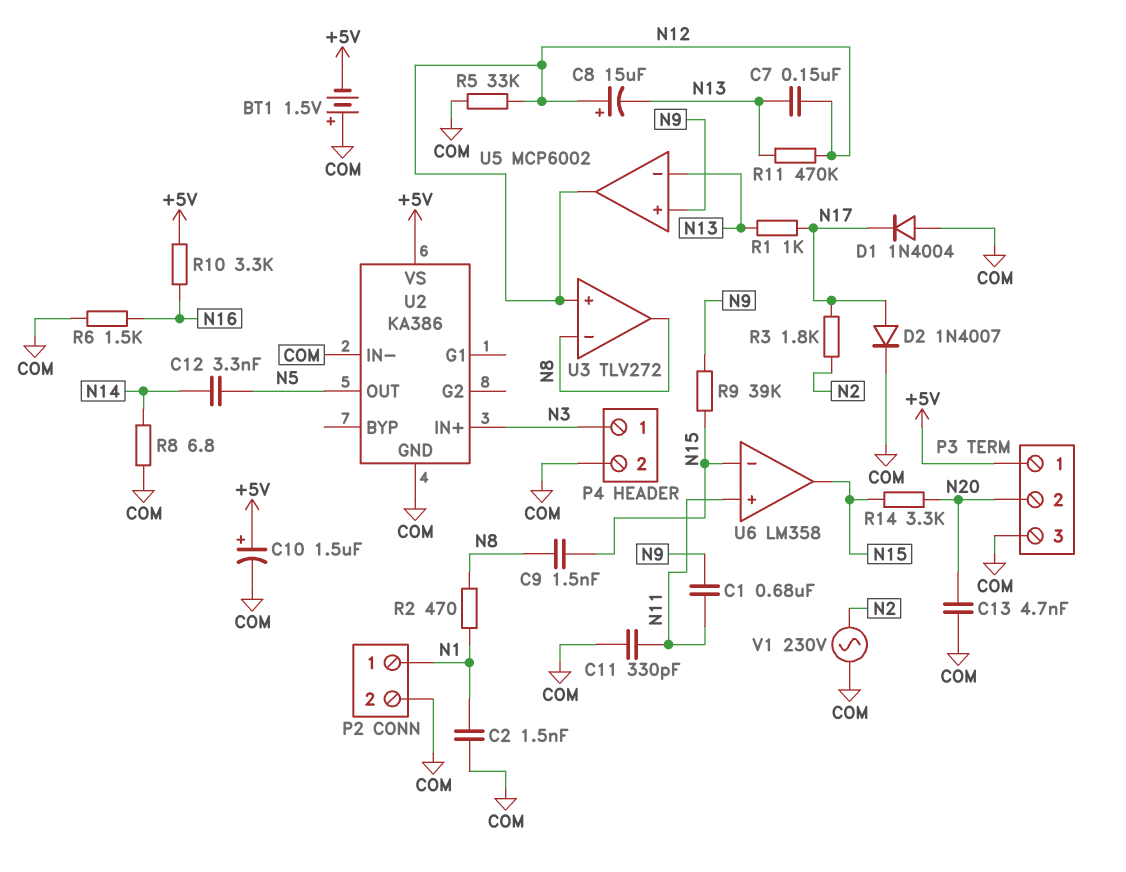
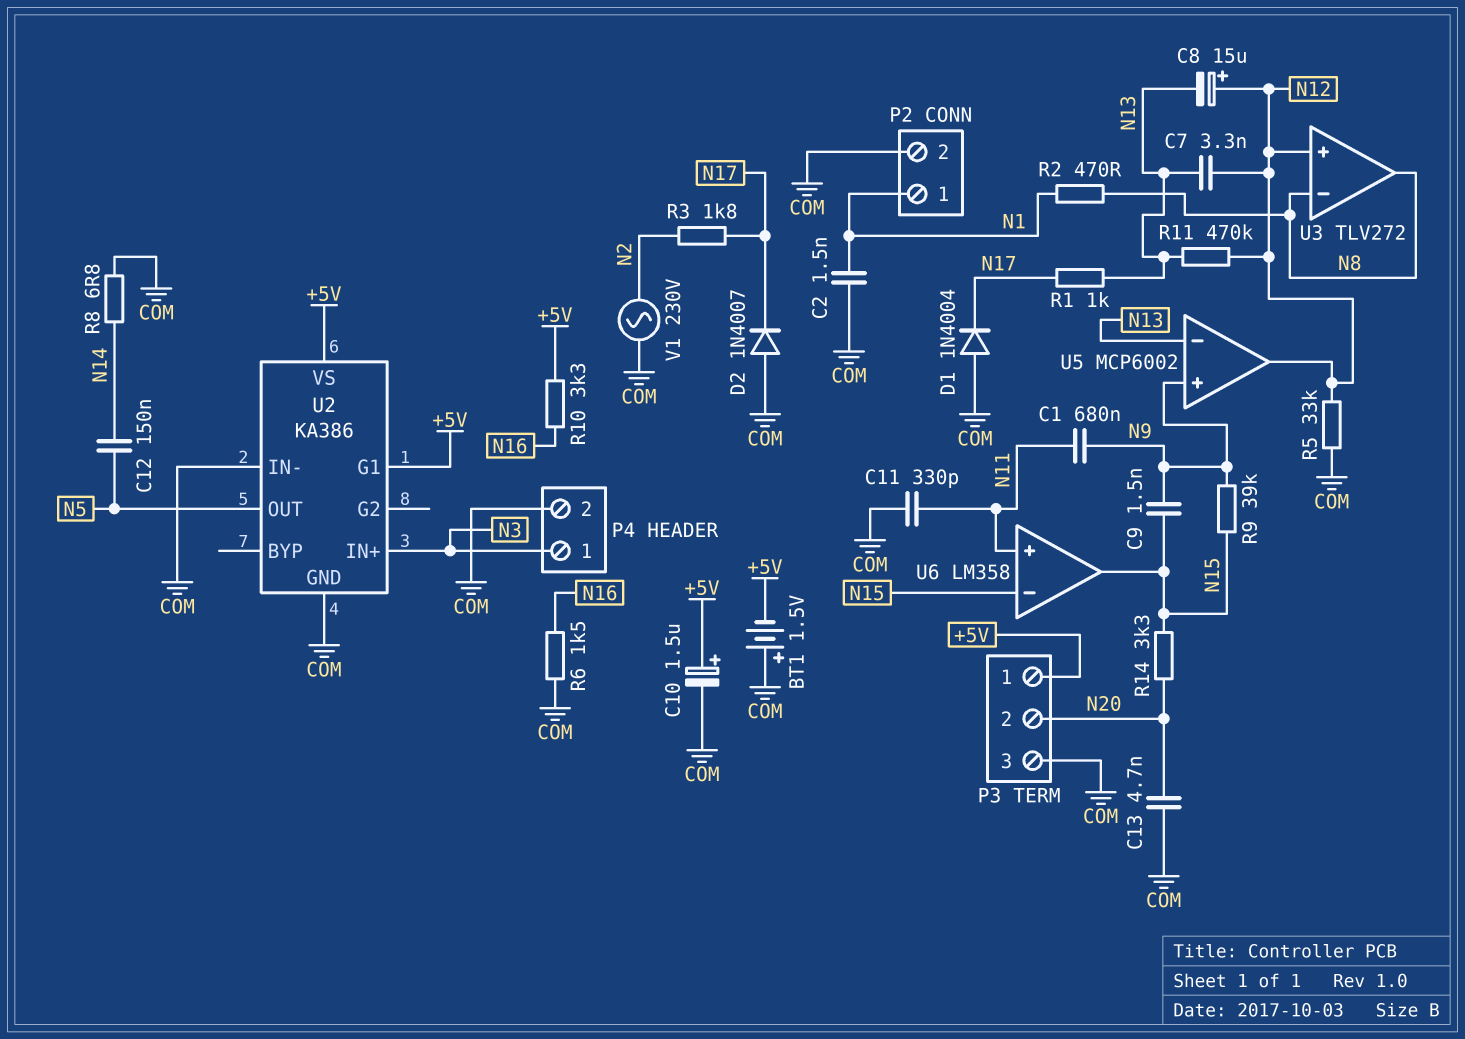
C7: 150nF (N12, N13) -> 3.3nF (N12, N13)
C9: 1.5nF (N8, N15) -> 1.5nF (N9, N15)
C12: 3.3nF (N5, N14) -> 150nF (N5, N14)
D2: diode 1N4007 (A N17, K COM) -> diode 1N4007 (A COM, K N17)
U2 pin G1: none -> +5V

